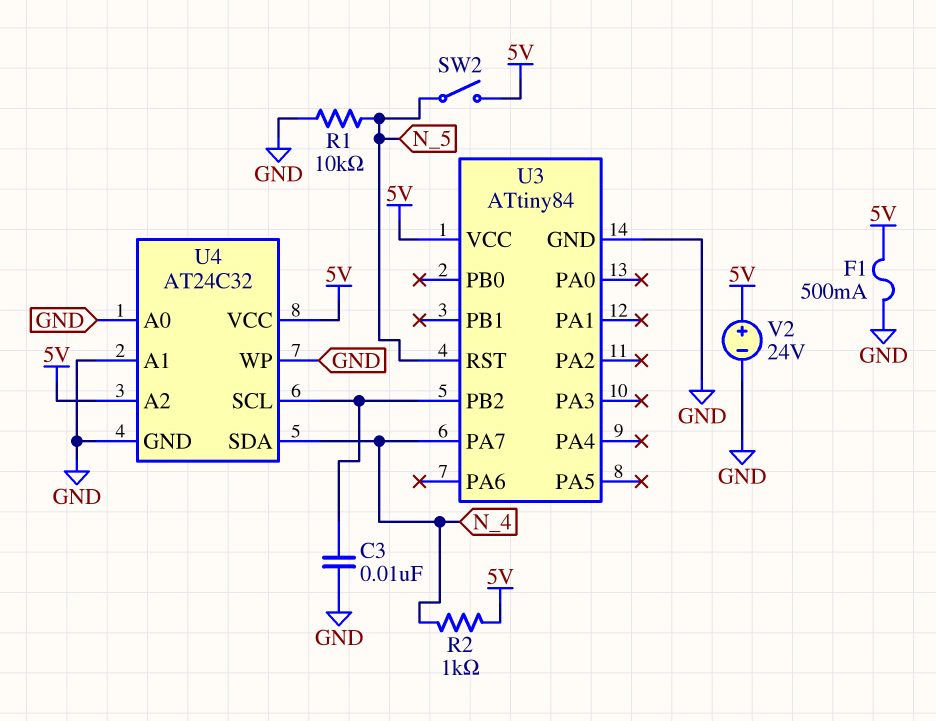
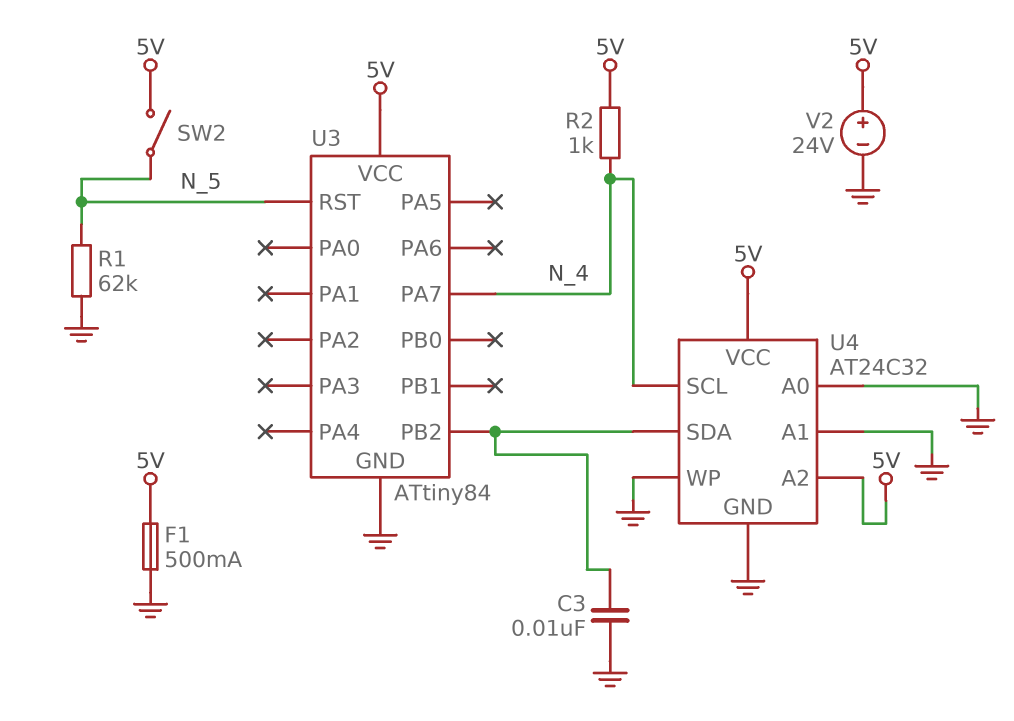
R1: 10k (GND, N_5) -> 62k (GND, N_5)
U4 pin SCL: U3/PB2 -> N_4
U4 pin SDA: N_4 -> U3/PB2

